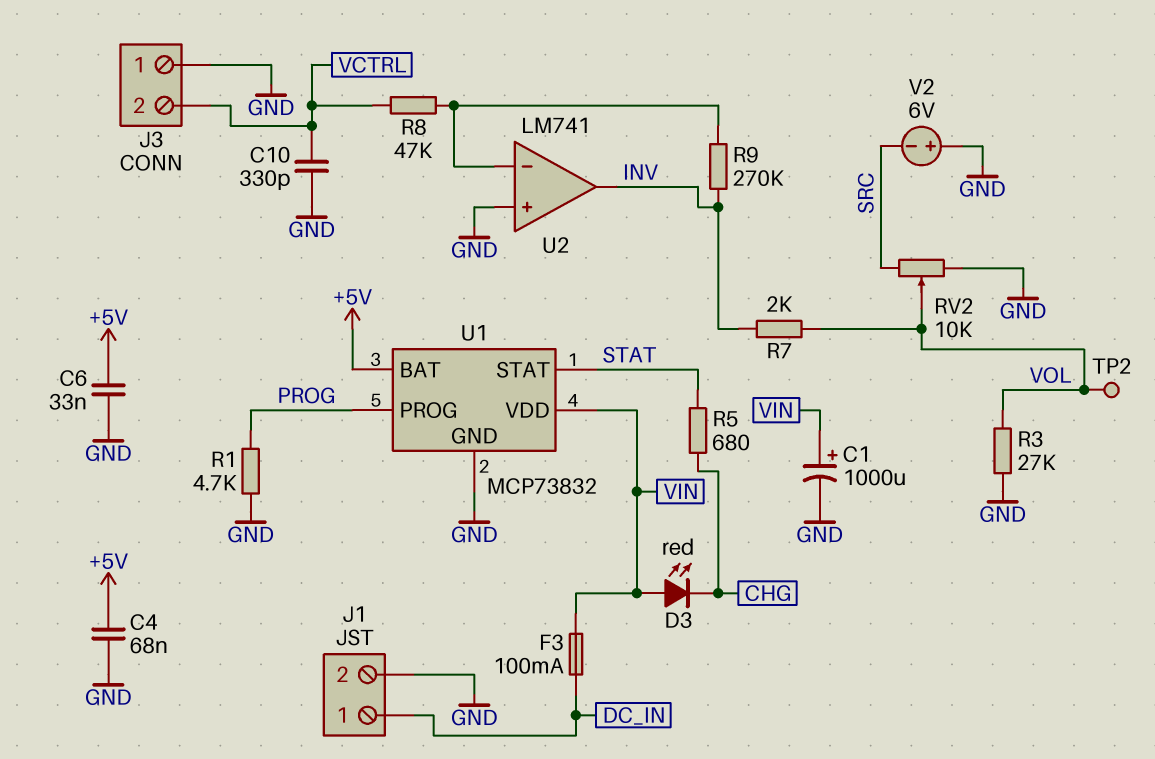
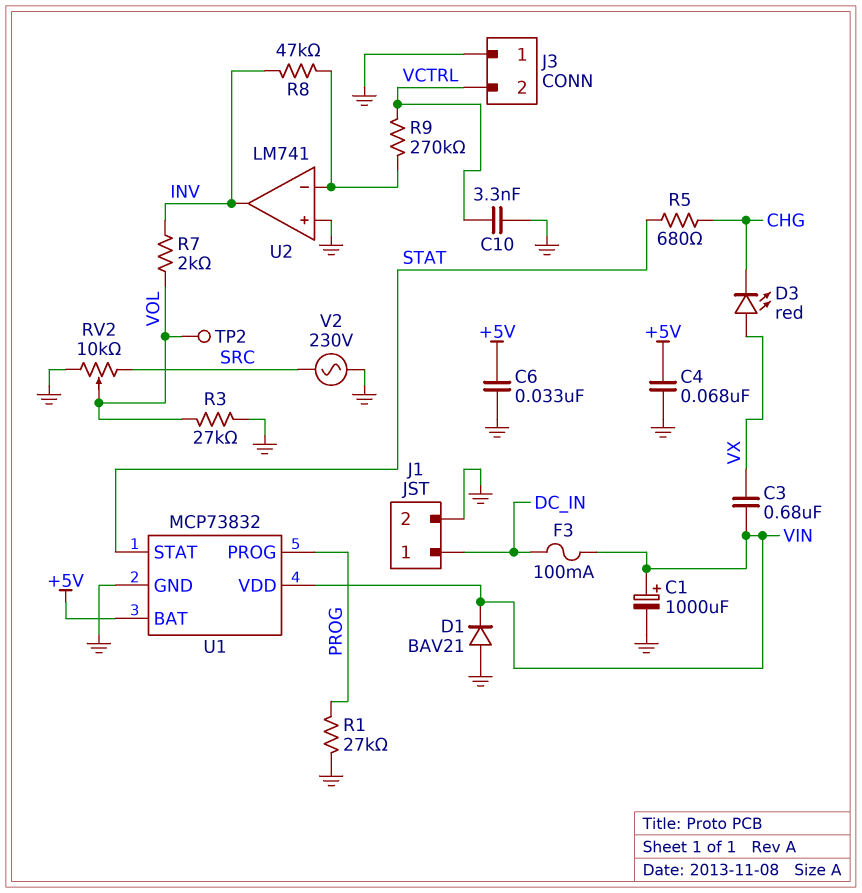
C3: none -> 680nF (VIN, VX)
C10: 330pF (GND, VCTRL) -> 3.3nF (GND, VCTRL)
D1: none -> diode BAV21 (A GND, K VIN)
D3: LED red (A VIN, K CHG) -> LED red (A VX, K CHG)
R1: 4.7k (GND, PROG) -> 27k (GND, PROG)
R8: 47k (U2/in-, VCTRL) -> 47k (INV, U2/in-)
R9: 270k (INV, U2/in-) -> 270k (U2/in-, VCTRL)
V2: 6V (plus GND, minus SRC) -> AC 230V (GND, SRC)

